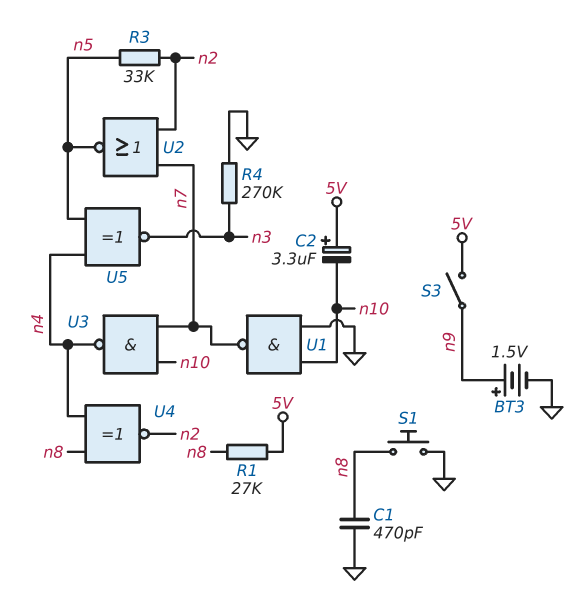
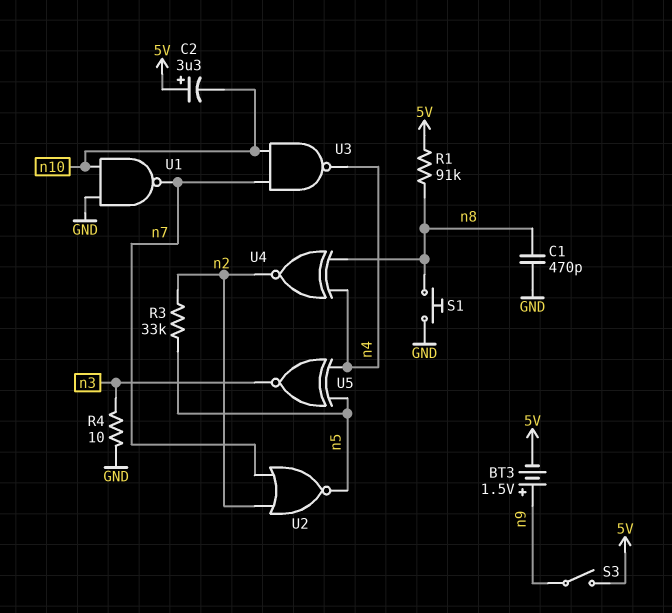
BT3: 1.5V (plus n9, minus GND) -> 1.5V (plus n9, minus 5V)
R1: 27k (5V, n8) -> 91k (5V, n8)
R4: 270k (GND, n3) -> 10 (GND, n3)

